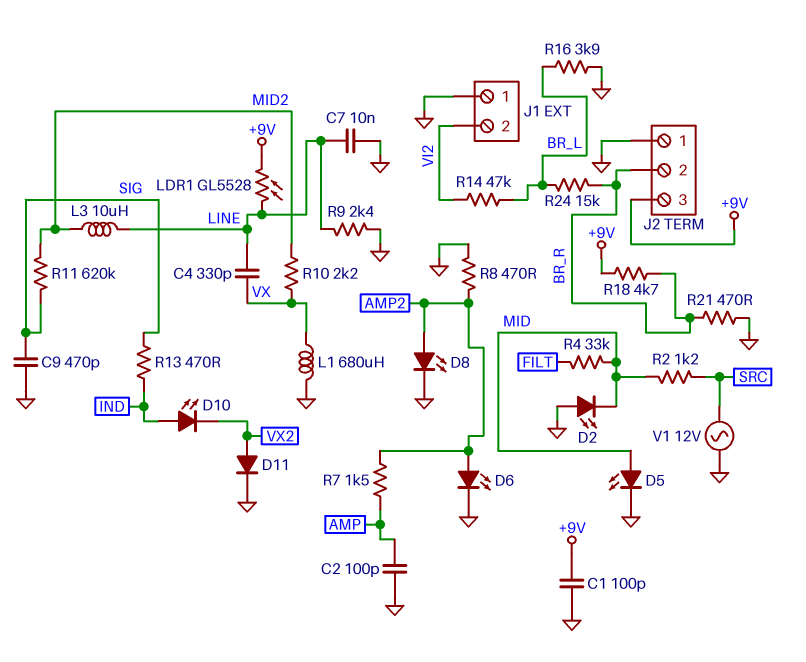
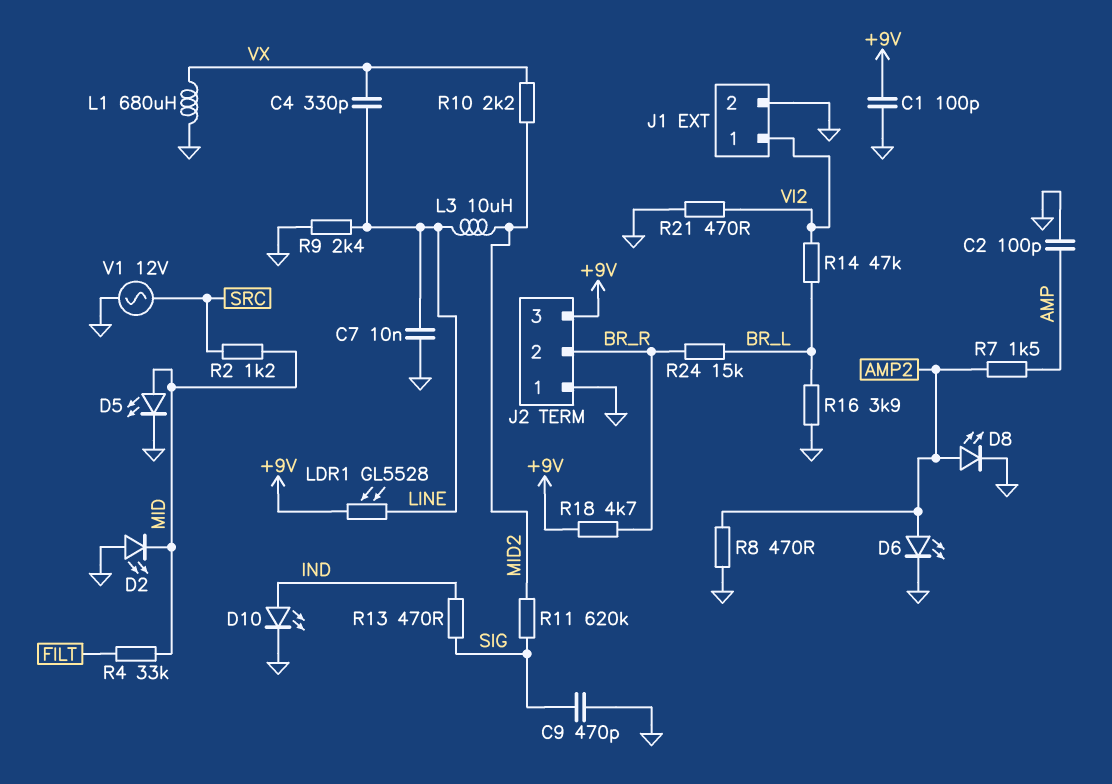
D10: LED (A IND, K VX2) -> LED (A IND, K GND)
D11: diode (A VX2, K GND) -> none
J1 pin 1: GND -> VI2
J1 pin 2: VI2 -> GND
R21: 470 (BR_R, GND) -> 470 (GND, VI2)

